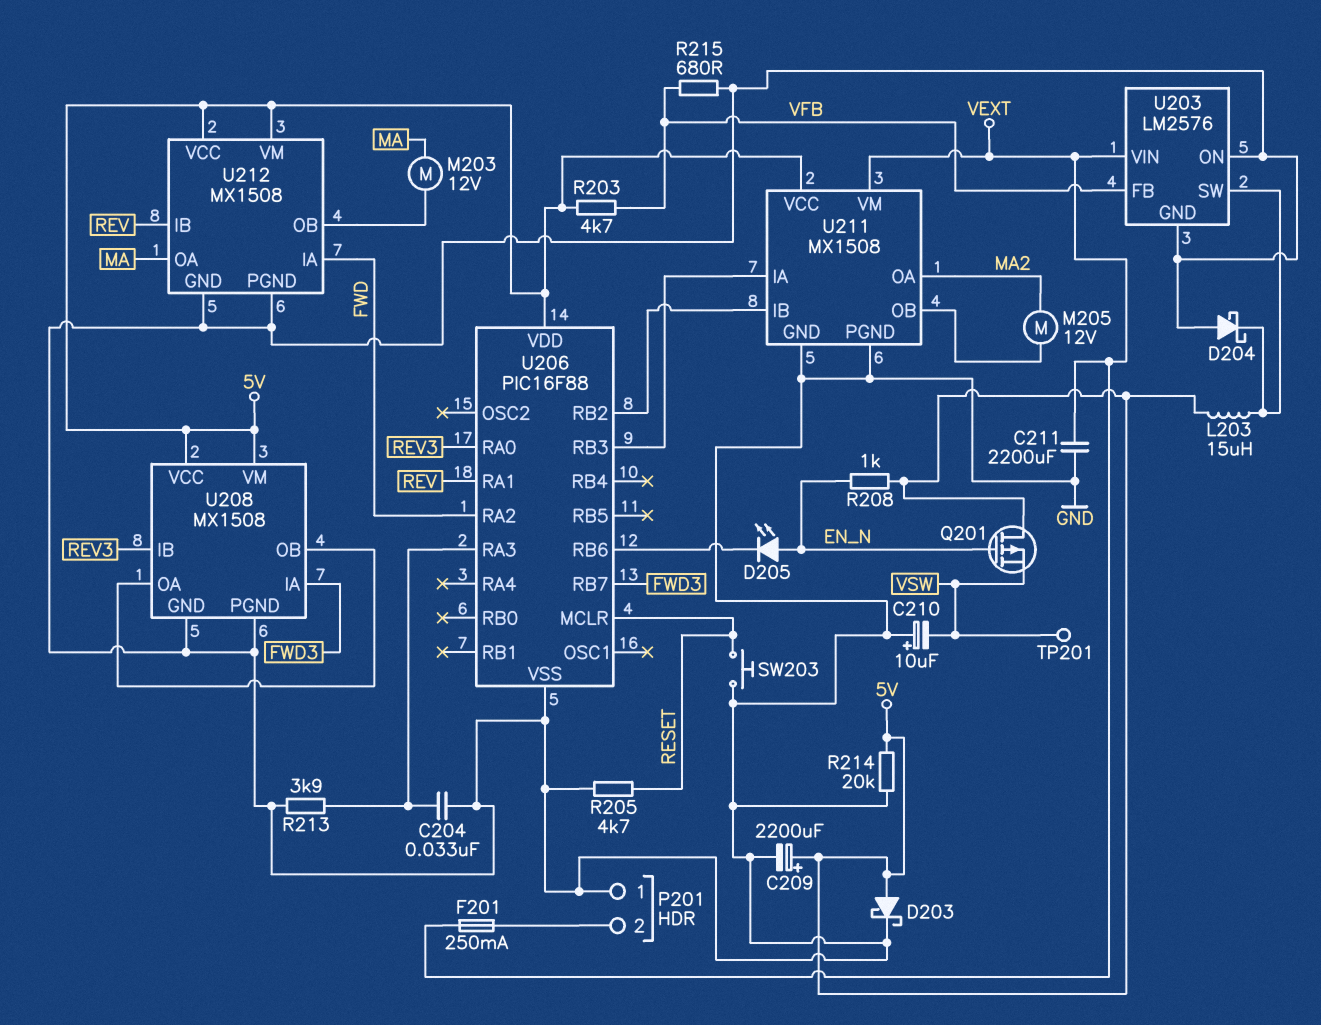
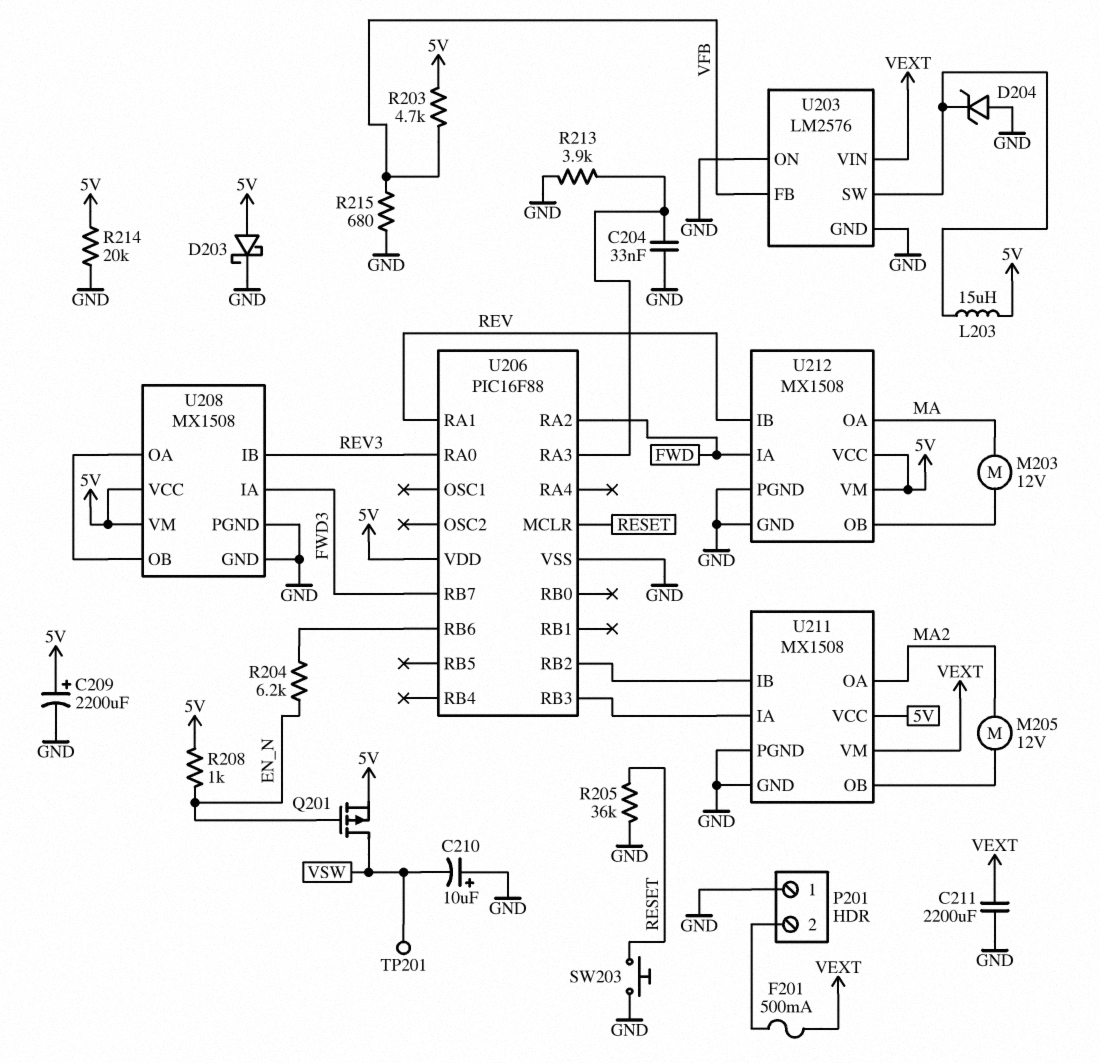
D204: schottky (A GND, K U203/SW) -> zener (A GND, K U203/SW)
D205: LED (A EN_N, K U206/RB6) -> none
F201: 250mA (P201/2, VEXT) -> 500mA (P201/2, VEXT)
Q201: PMOS (G EN_N, D 5V, S VSW) -> PMOS (G EN_N, D VSW, S 5V)
R204: none -> 6.2k (EN_N, U206/RB6)
R205: 4.7k (GND, RESET) -> 36k (GND, RESET)

